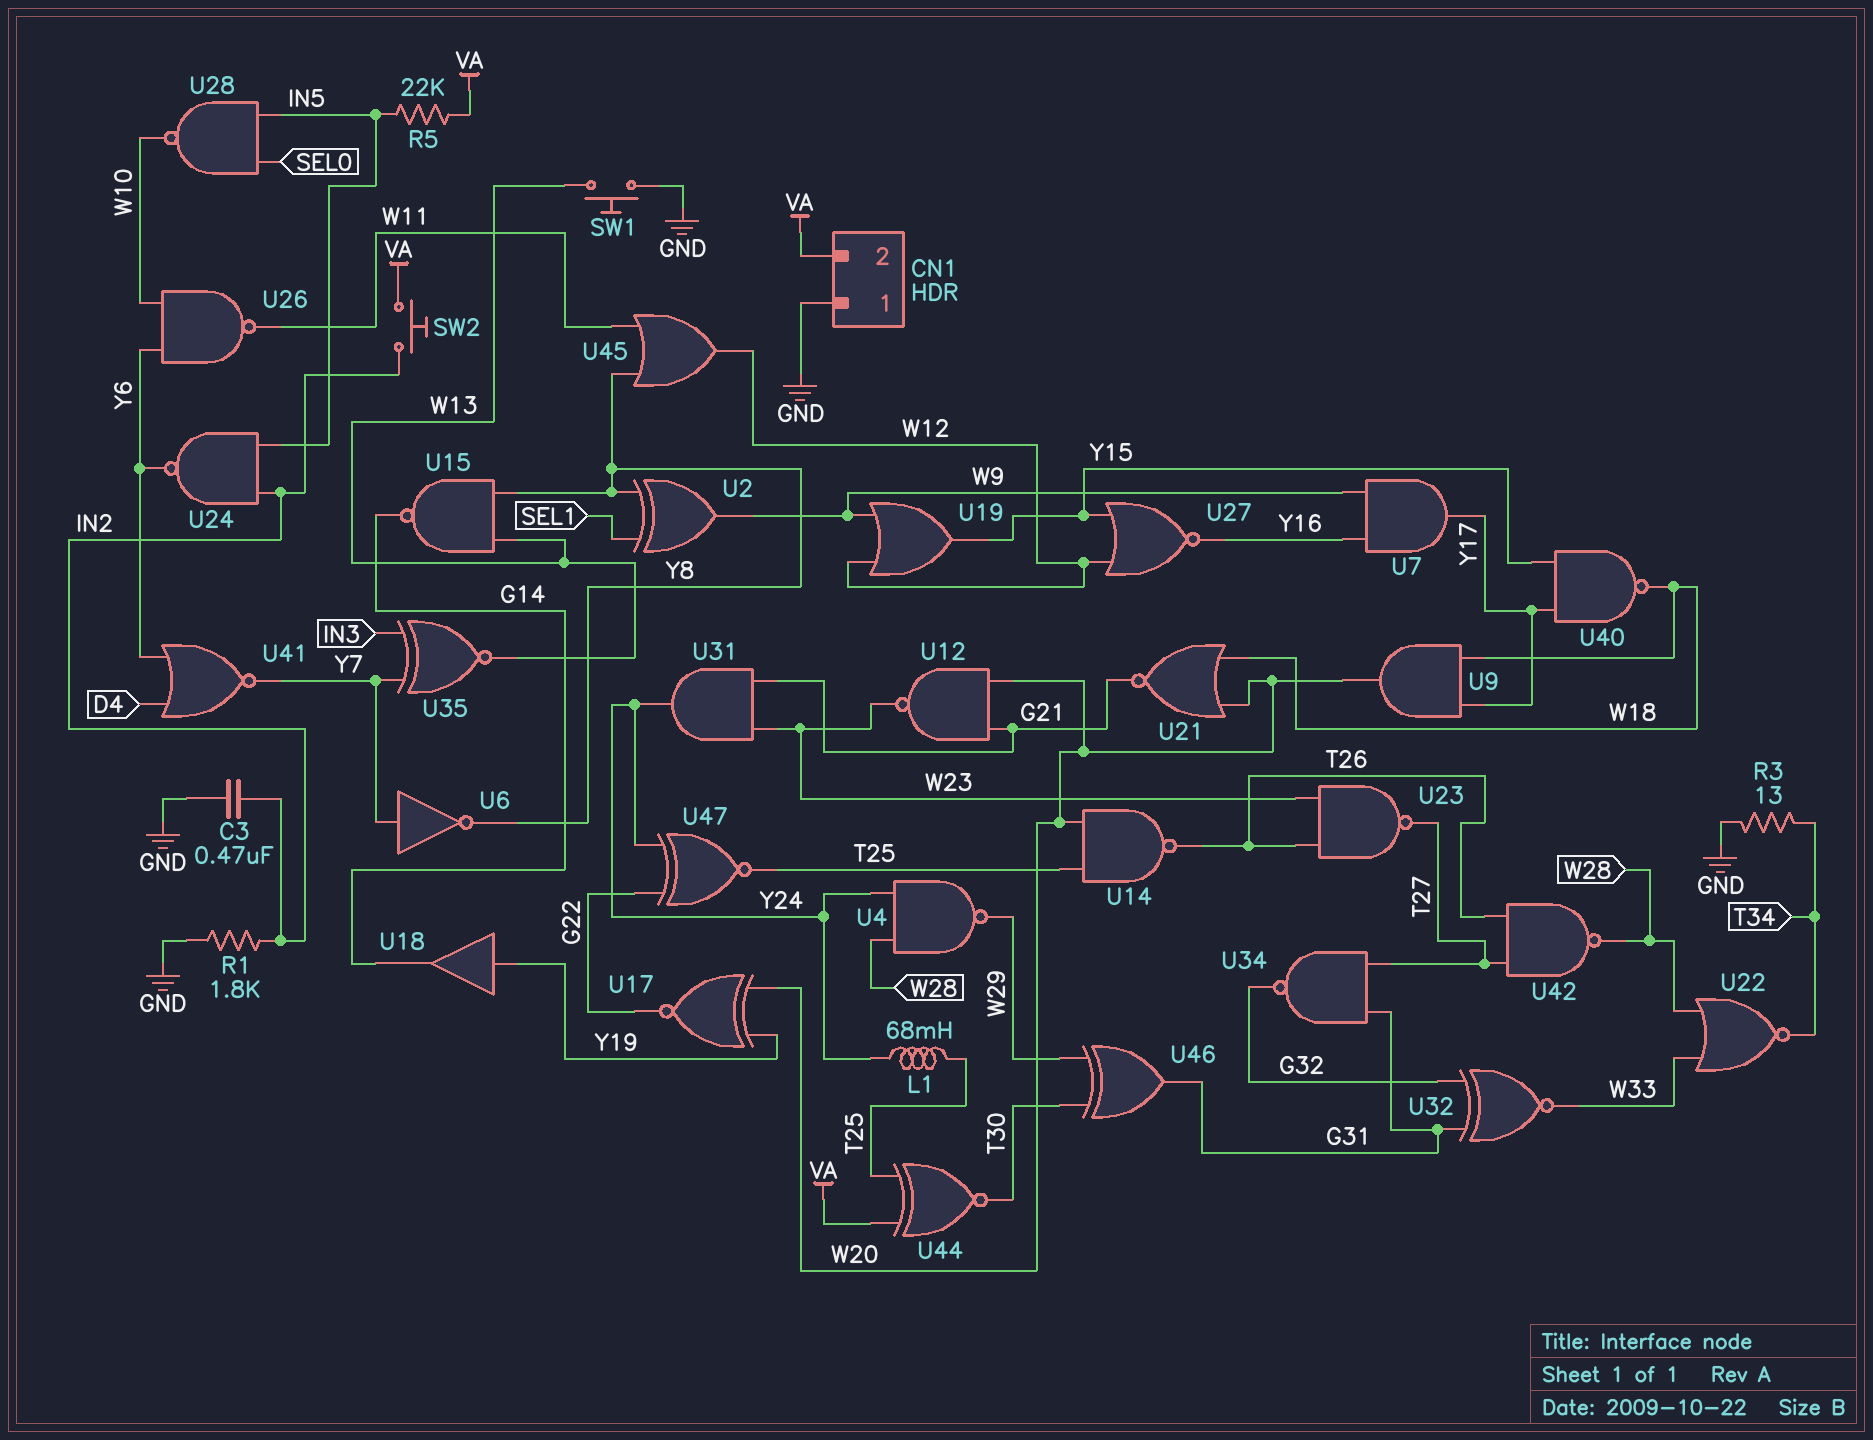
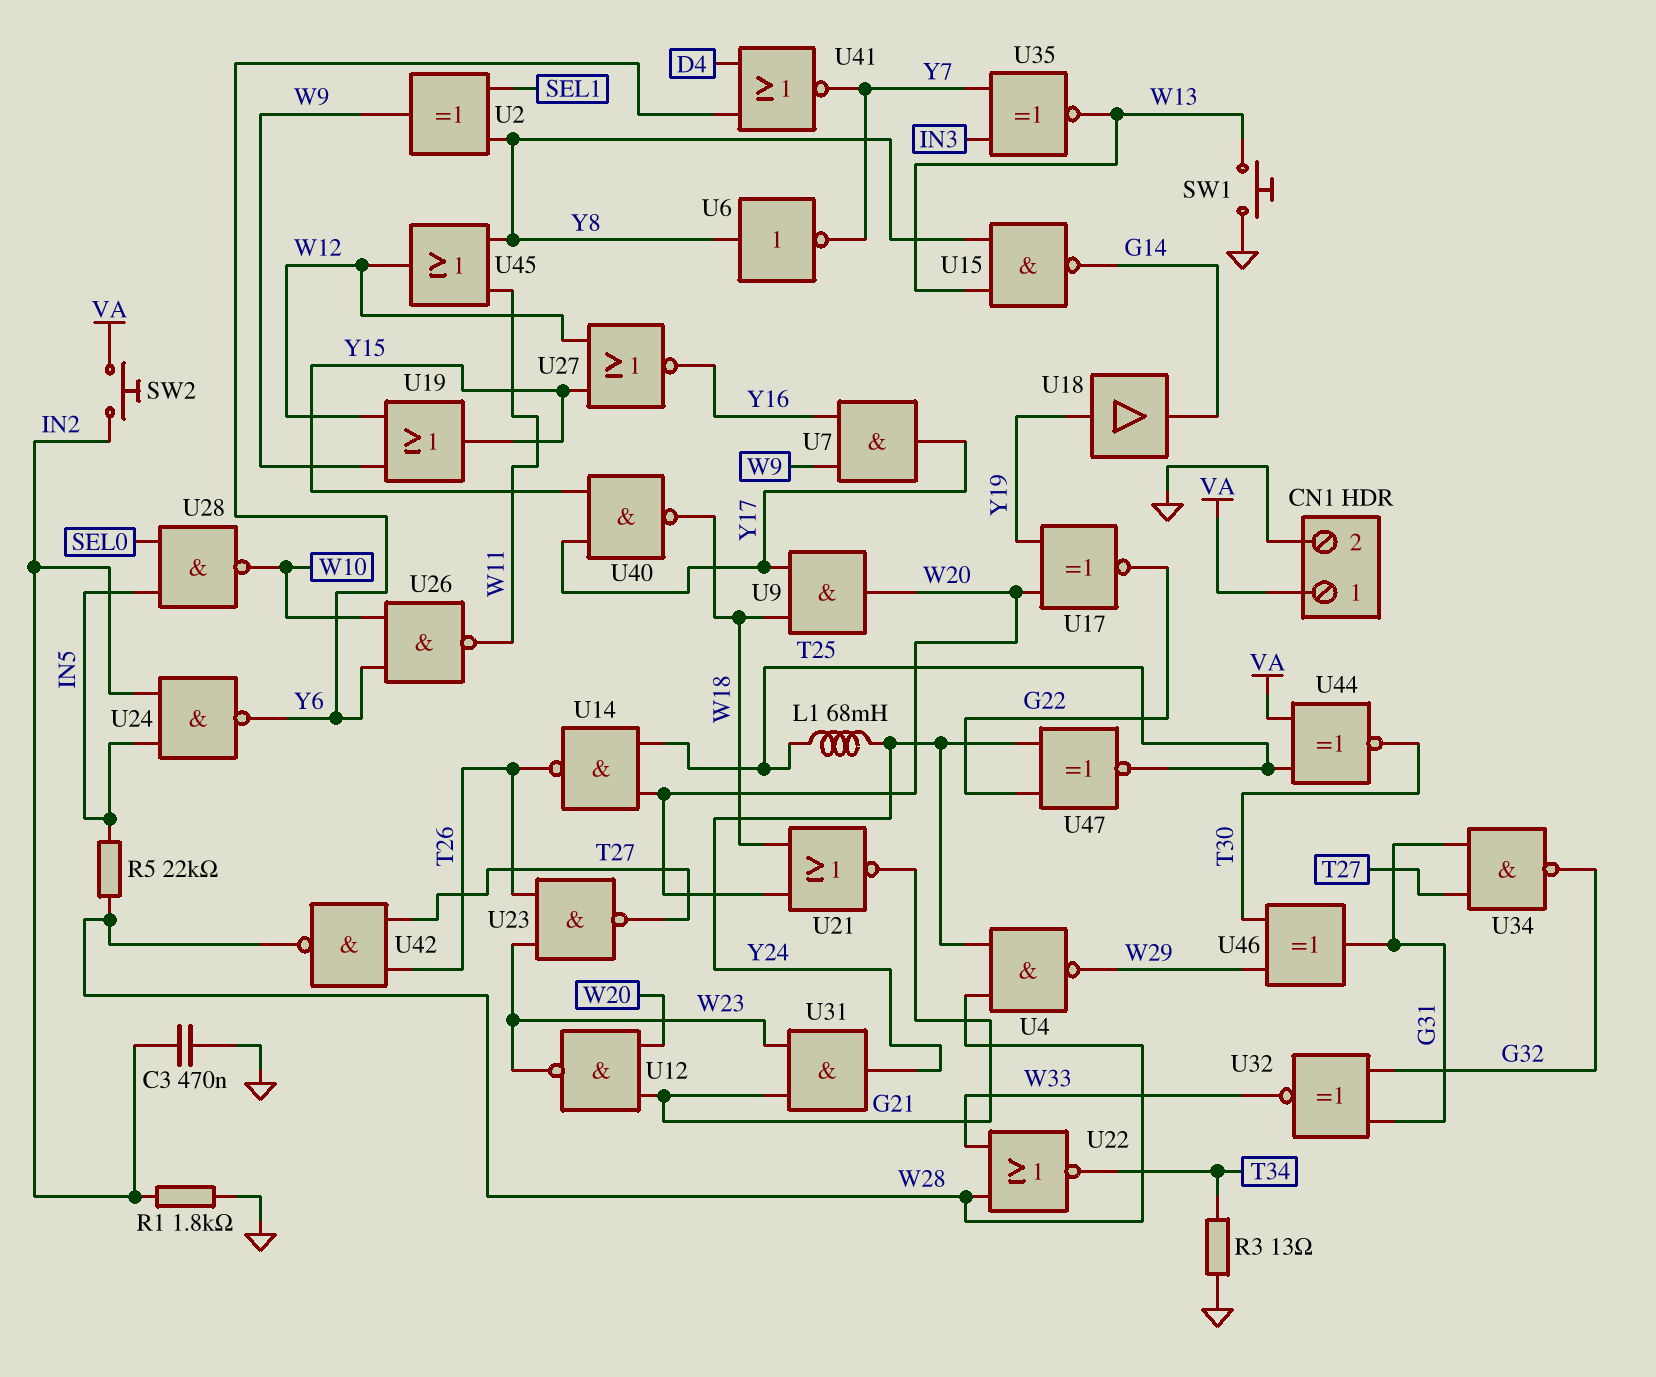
CN1 pin 1: GND -> VA
CN1 pin 2: VA -> GND
R5: 22k (IN5, VA) -> 22k (IN5, W28)
U6: NOT (in Y7, out Y8) -> NOT (in Y8, out Y7)

